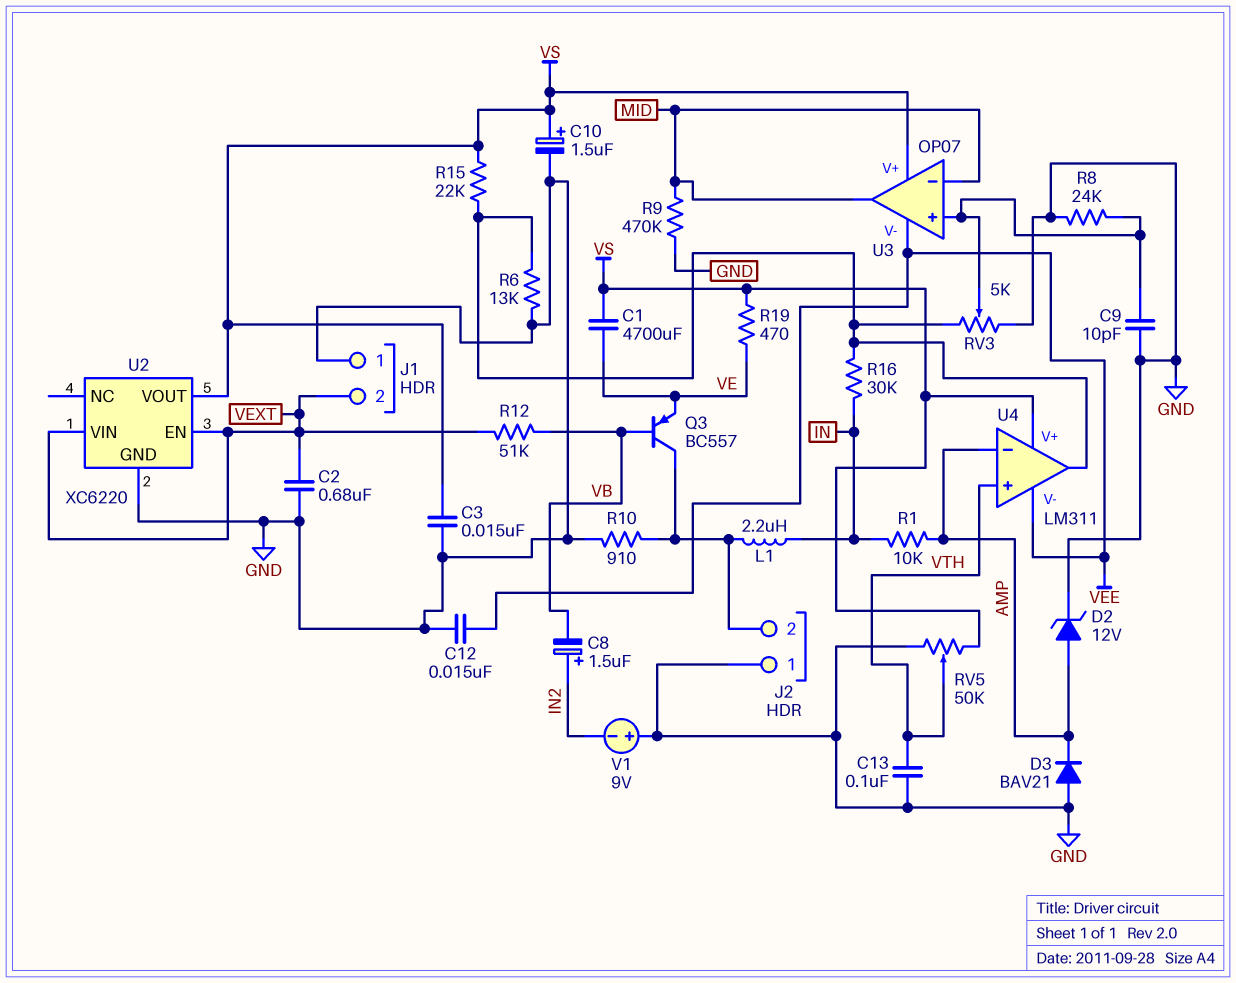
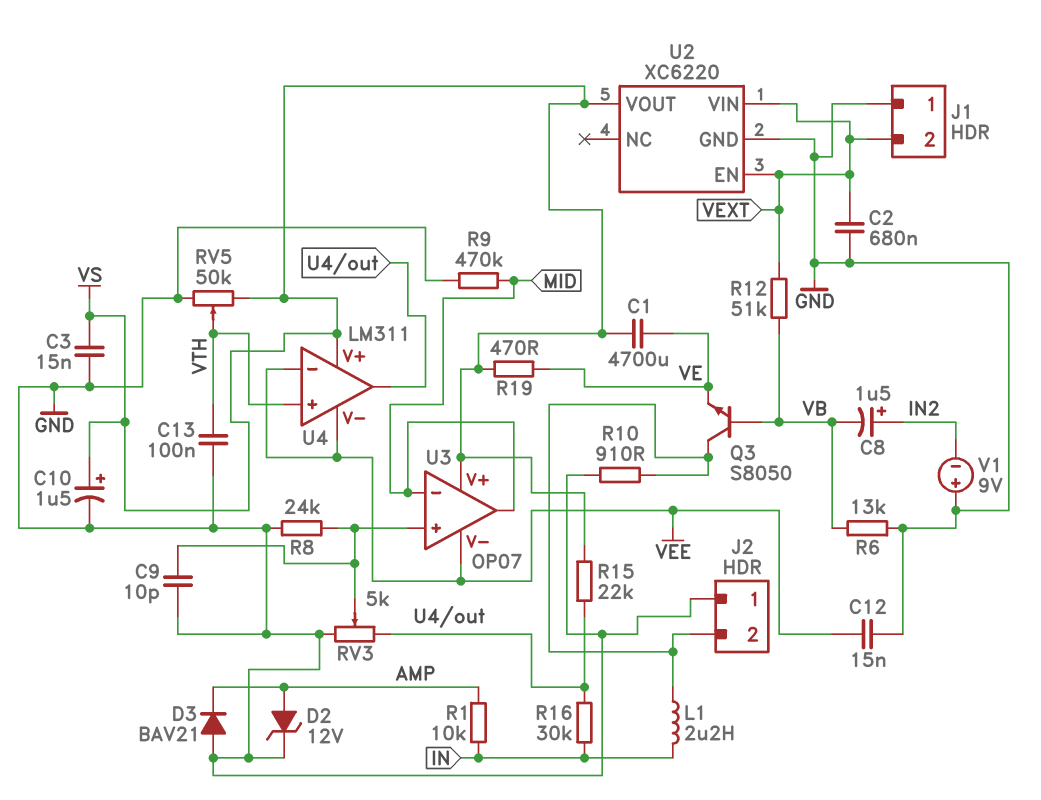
Q3: PNP BC557 (B VB, C J2/2, E VE) -> NPN S8050 (B VB, C J2/2, E VE)
R6: 13k (GND, U4/out) -> 13k (GND, VB)
U4 pin in-: AMP -> VEE

